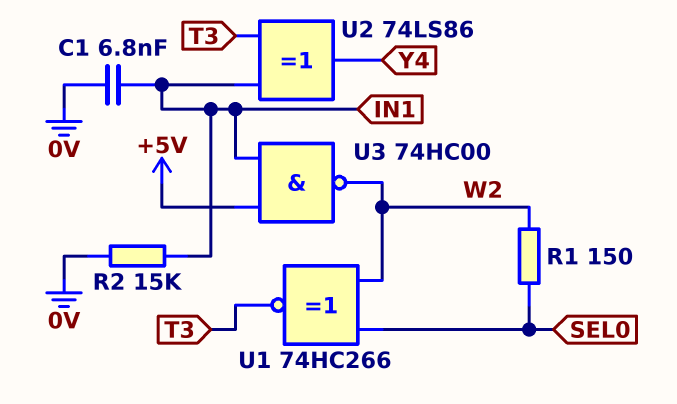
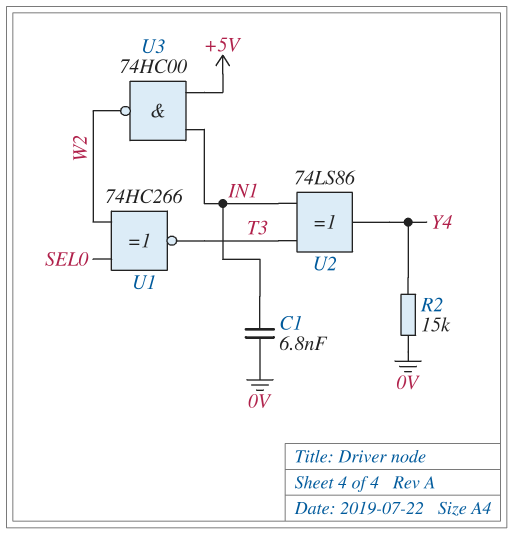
R1: 150 (SEL0, W2) -> none
R2: 15k (0V, IN1) -> 15k (0V, Y4)

